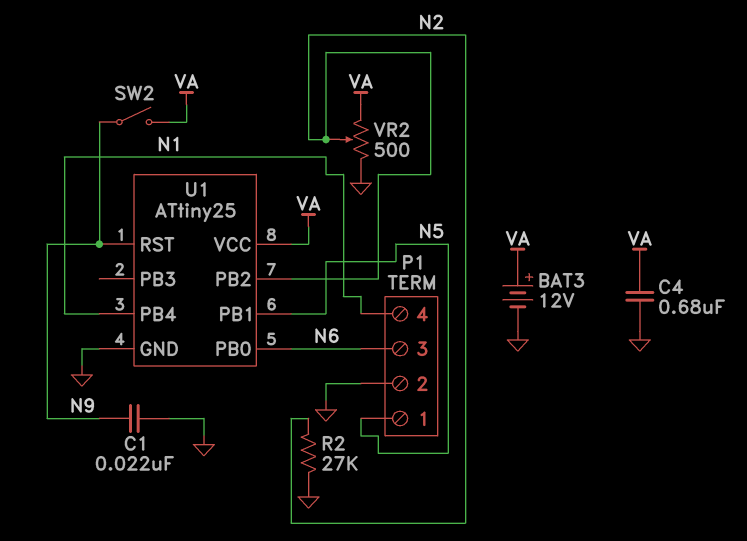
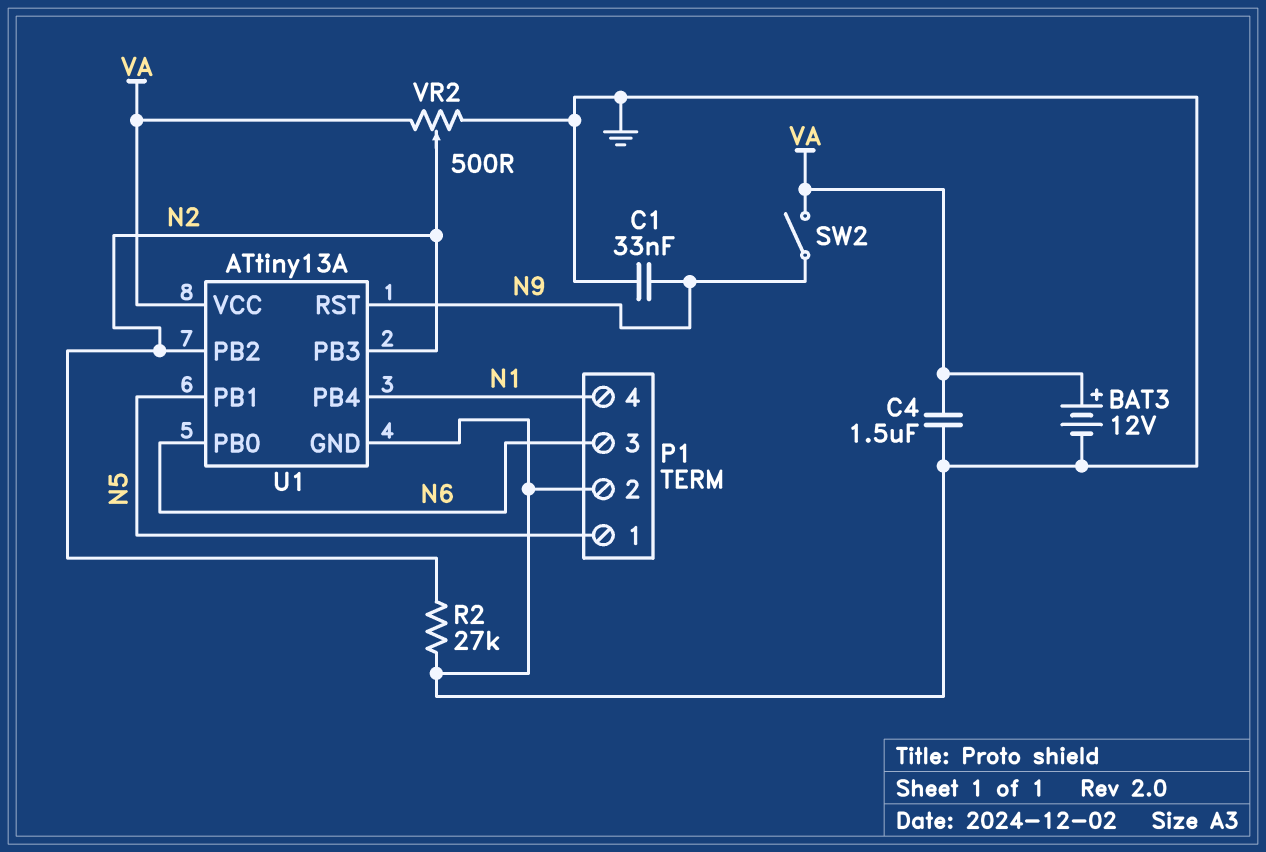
C1: 22nF (GND, N9) -> 33nF (GND, N9)
C4: 680nF (GND, VA) -> 1.5uF (GND, VA)
U1: ATtiny25 -> ATtiny13A
U1 pin PB3: none -> N2

